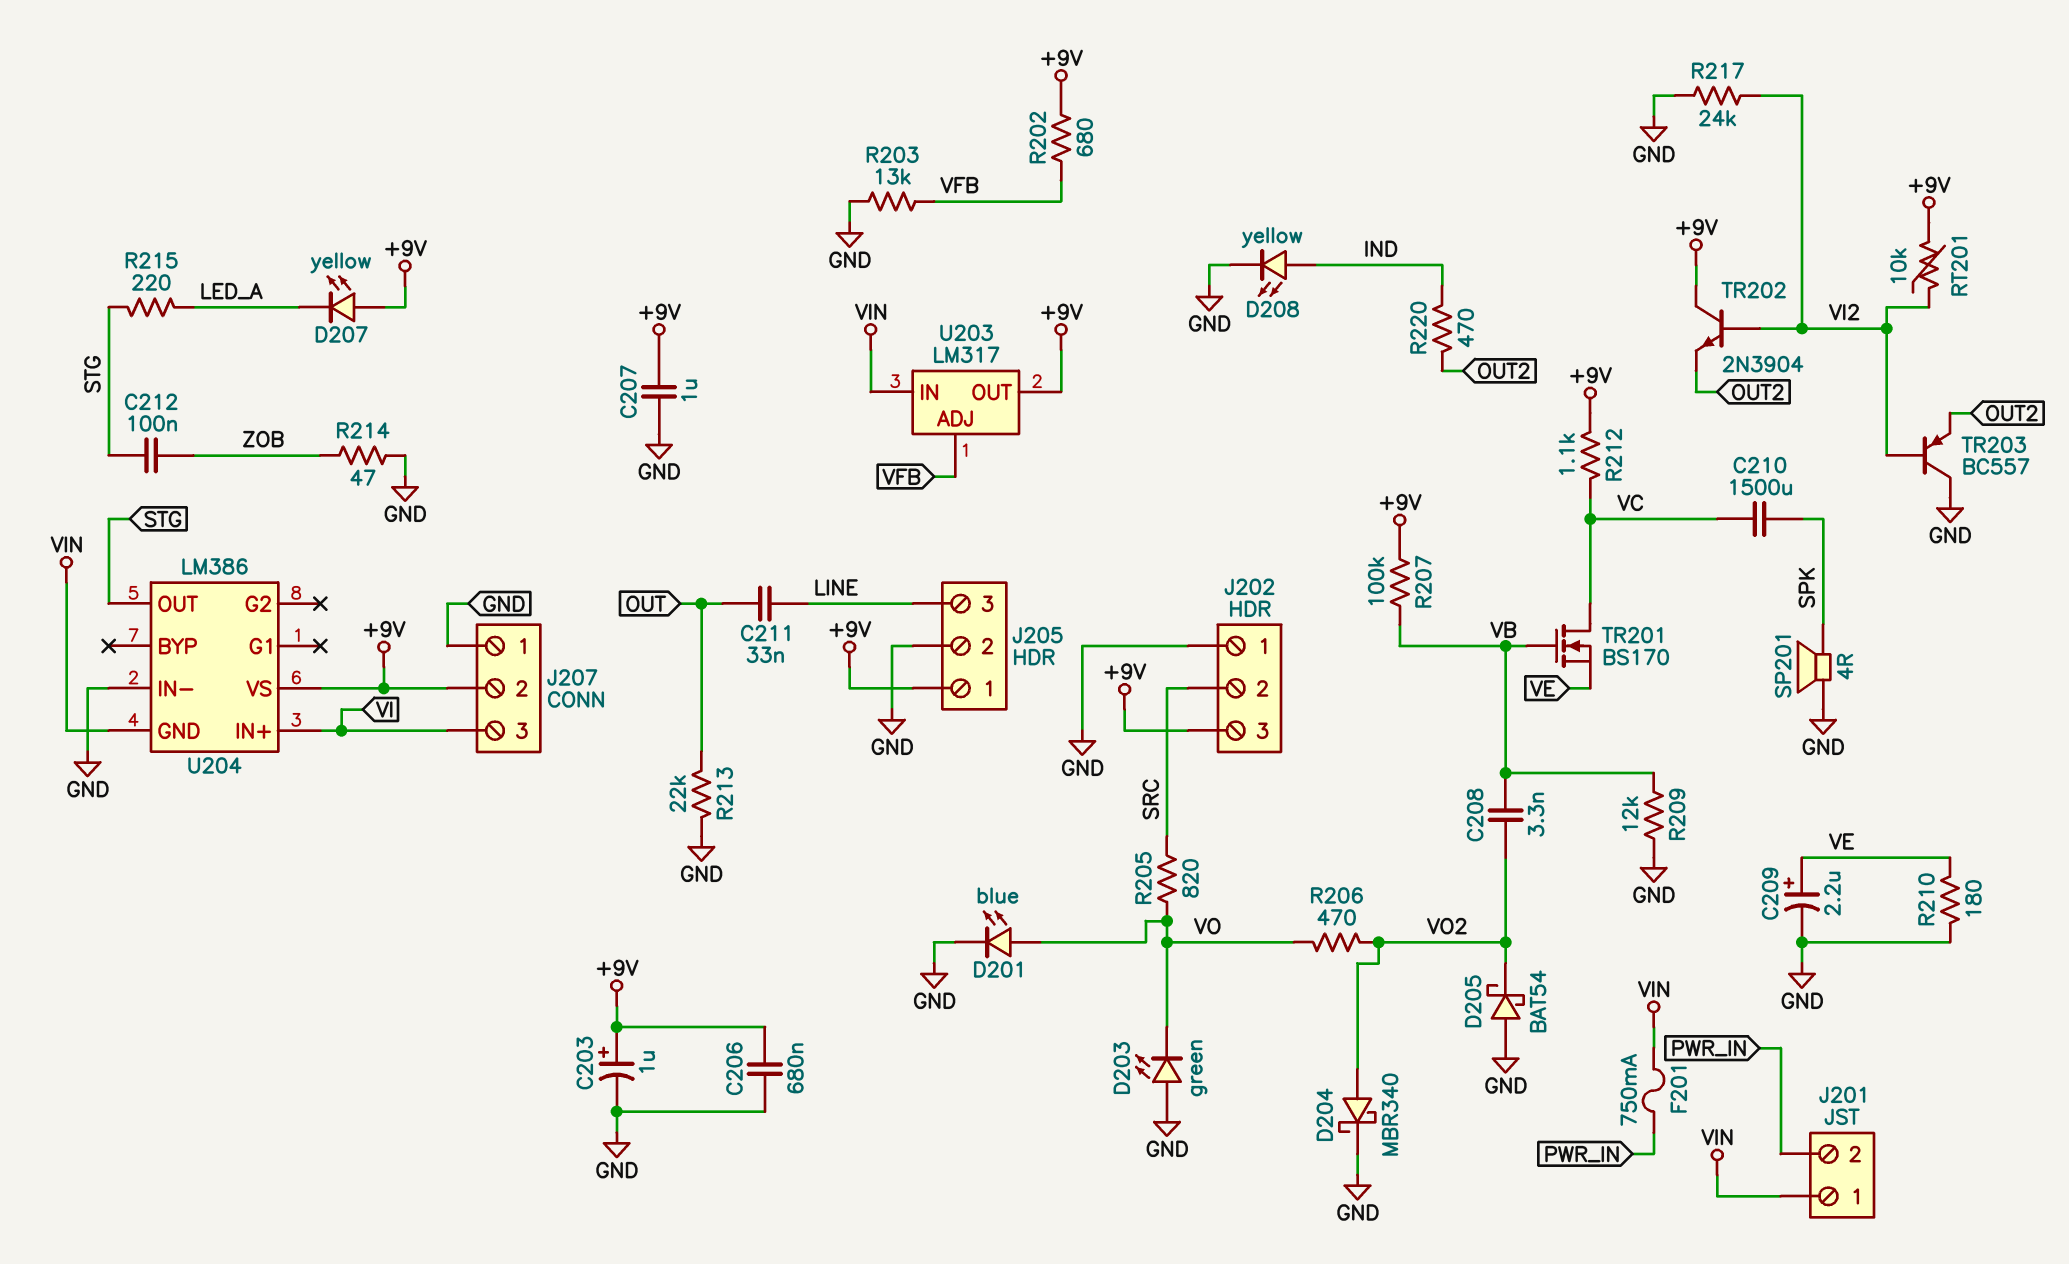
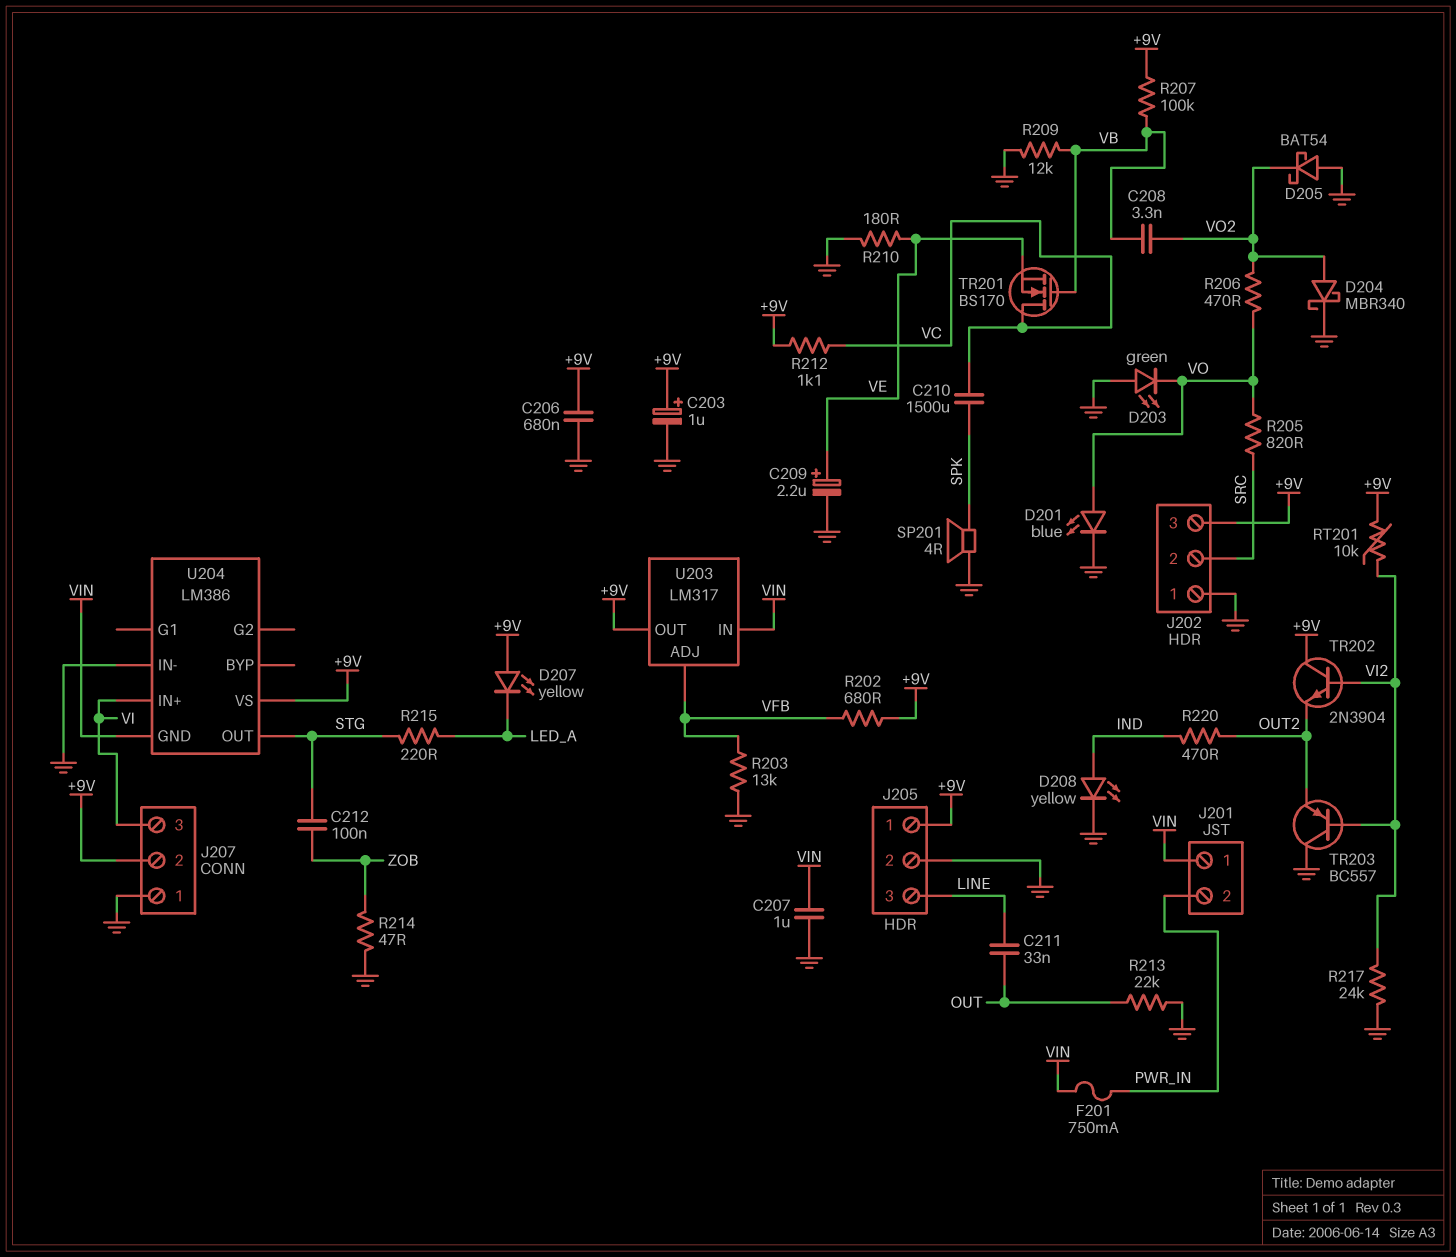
C207: 1uF (+9V, GND) -> 1uF (GND, VIN)

